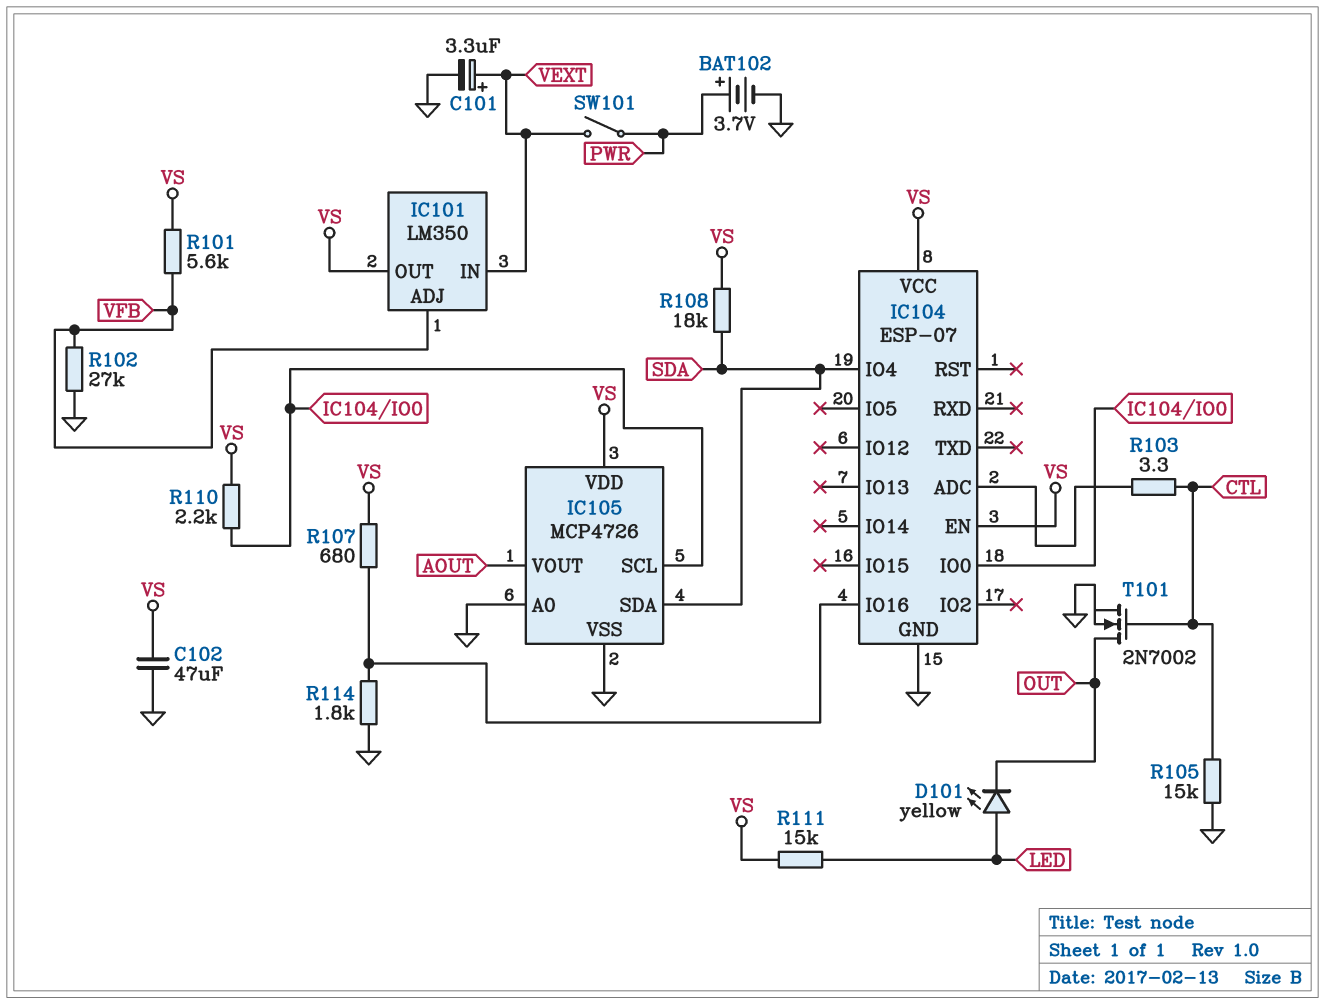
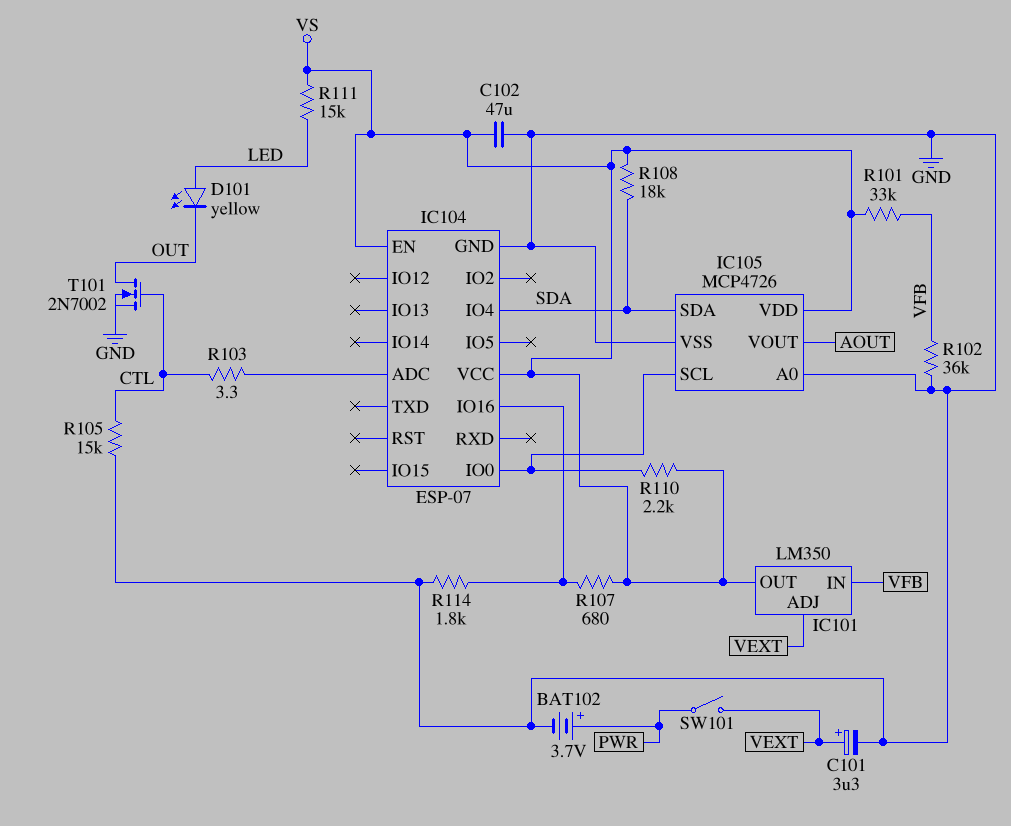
IC101 pin ADJ: VFB -> VEXT
IC101 pin IN: VEXT -> VFB
R101: 5.6k (VFB, VS) -> 33k (VFB, VS)
R102: 27k (GND, VFB) -> 36k (GND, VFB)

